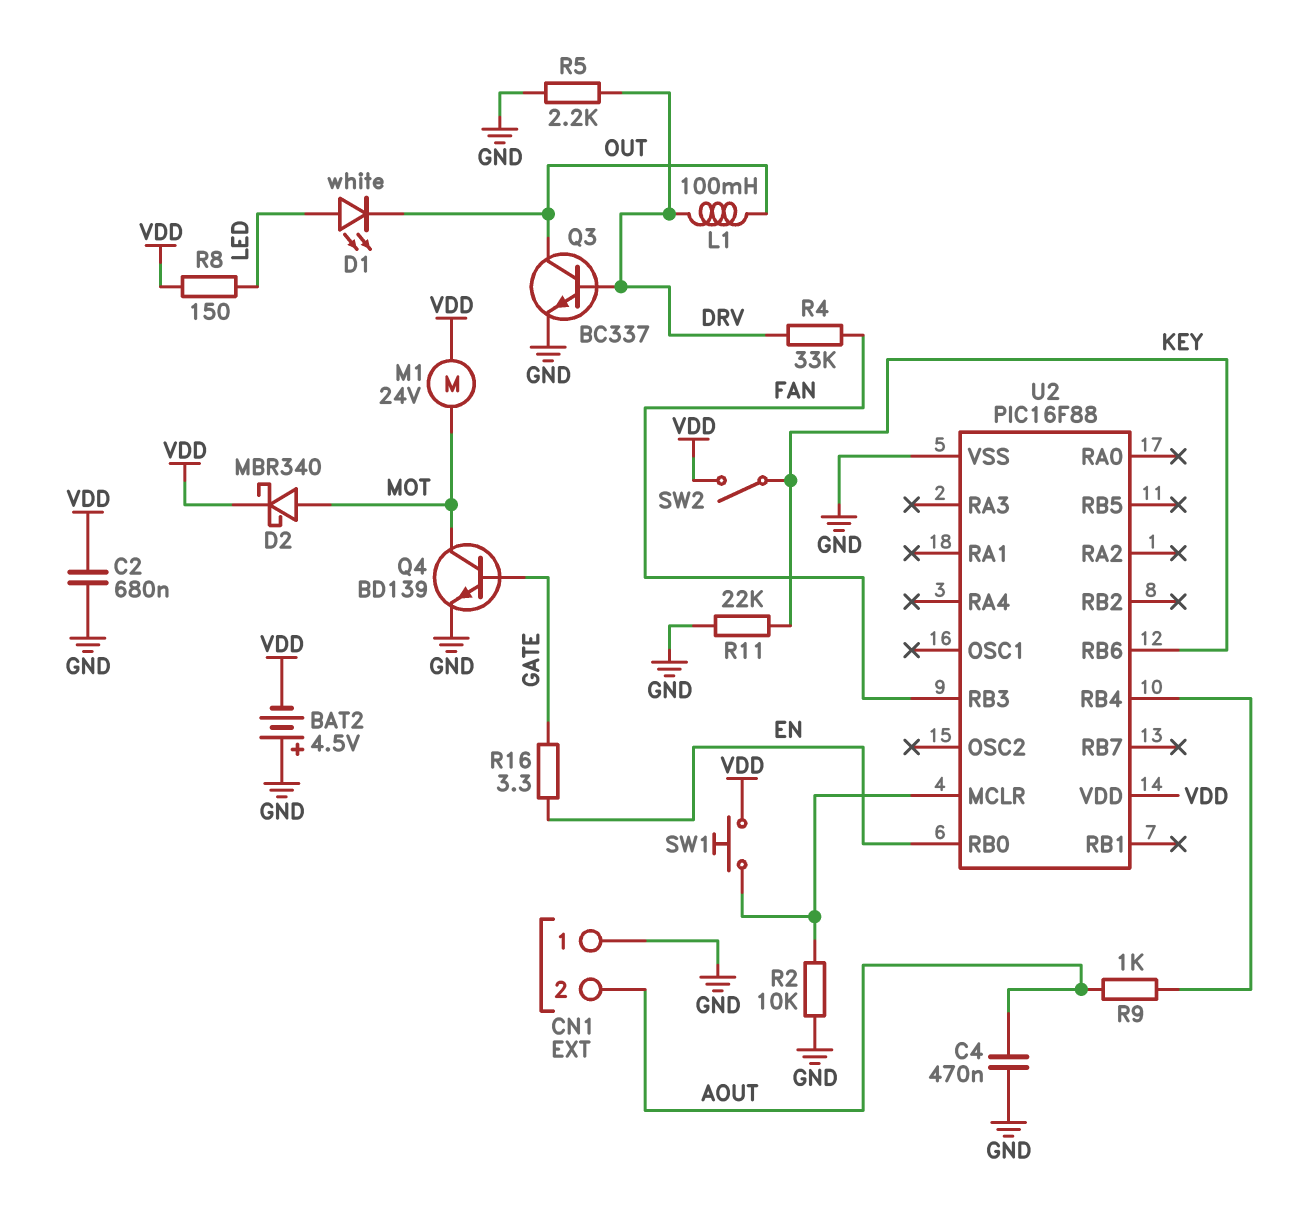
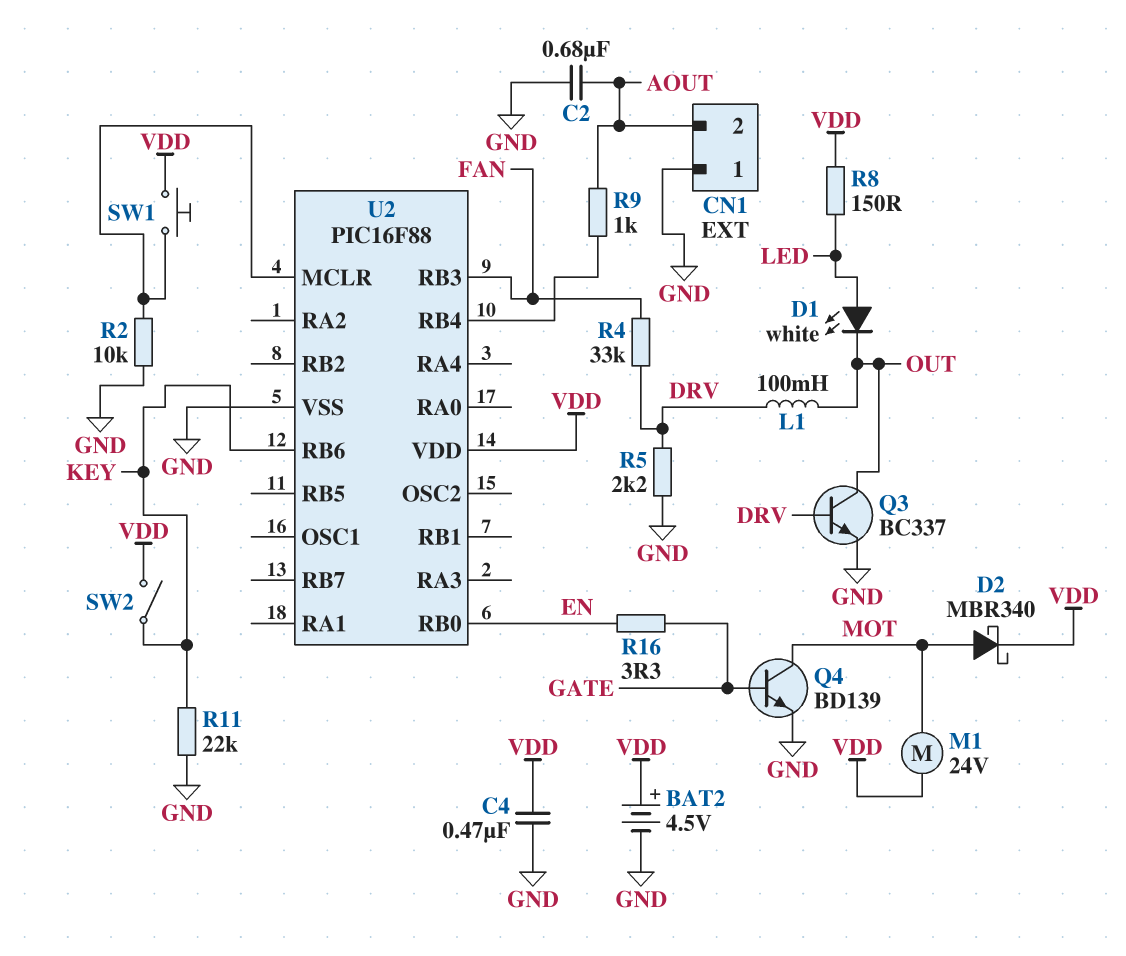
BAT2: 4.5V (plus GND, minus VDD) -> 4.5V (plus VDD, minus GND)
C2: 680nF (GND, VDD) -> 680nF (AOUT, GND)
C4: 470nF (AOUT, GND) -> 470nF (GND, VDD)

